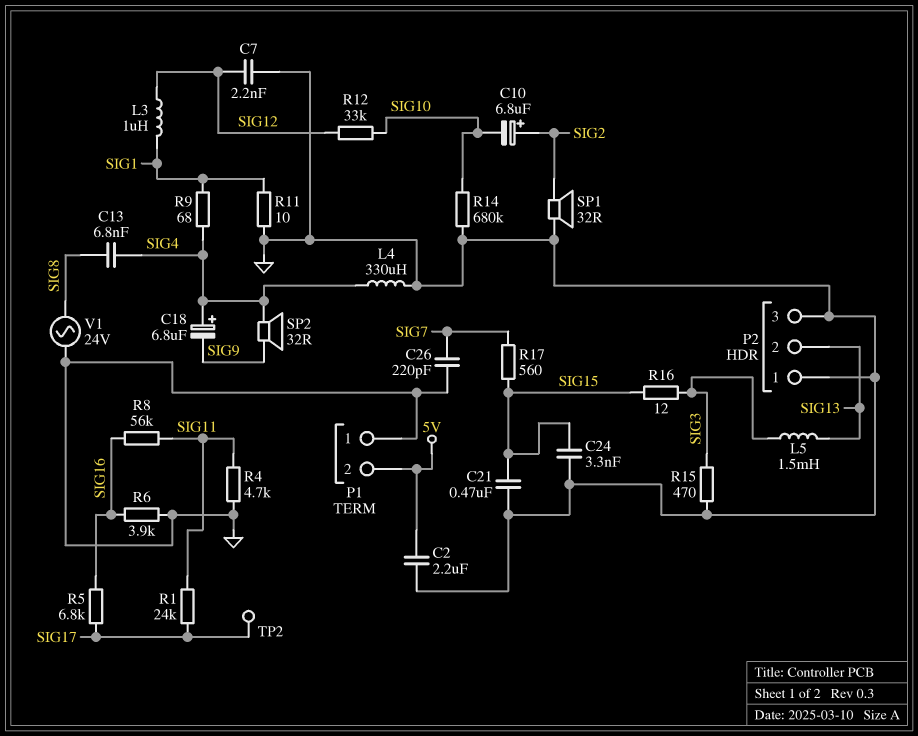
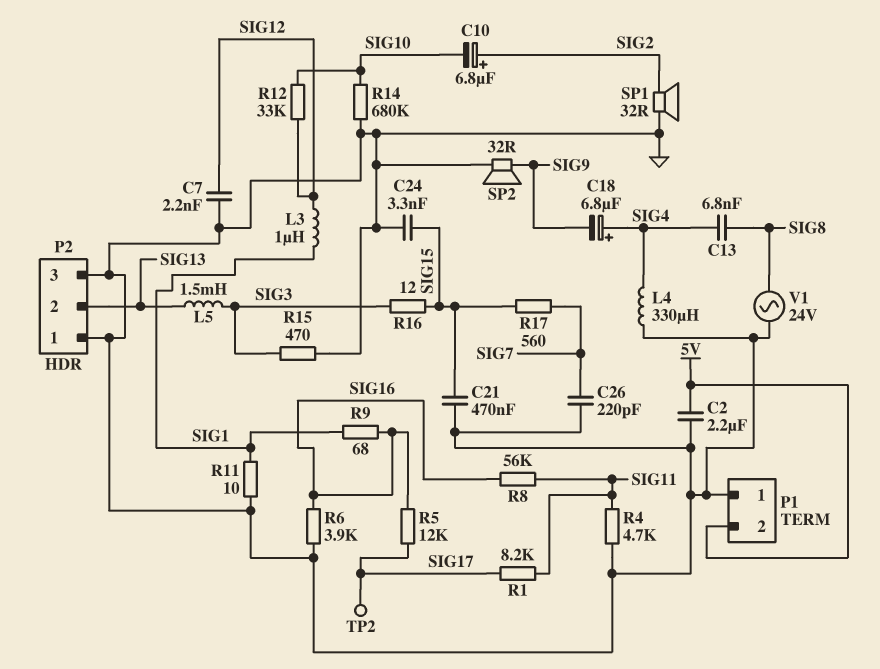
R1: 24k (SIG11, SIG17) -> 8.2k (SIG11, SIG17)
R5: 6.8k (SIG16, SIG17) -> 12k (SIG16, SIG17)
R9: 68 (SIG1, SIG4) -> 68 (SIG1, SIG16)
SP2: speaker 32R (SIG4, SIG9) -> speaker 32R (GND, SIG9)

